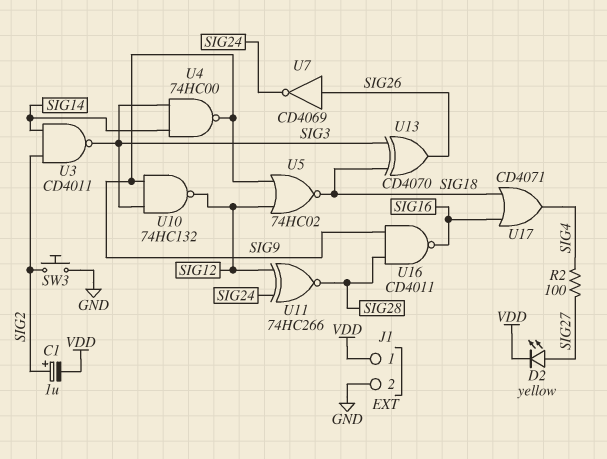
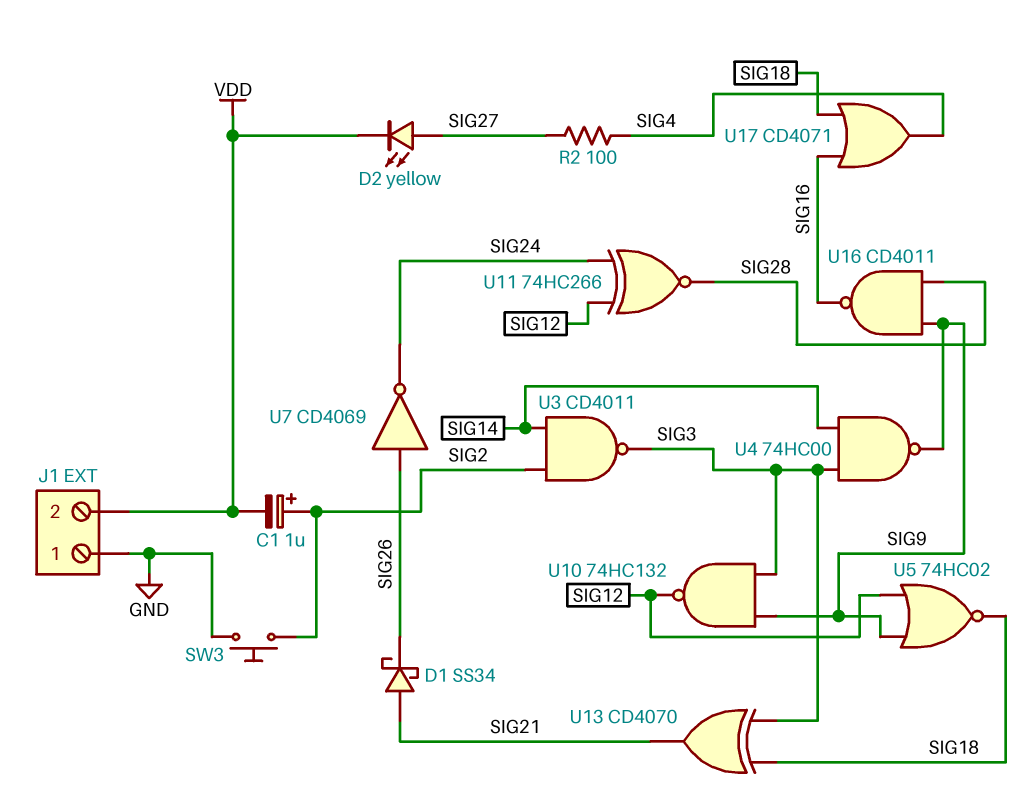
D1: none -> schottky SS34 (A SIG21, K SIG26)
J1 pin 1: VDD -> GND
J1 pin 2: GND -> VDD
U13: XOR CD4070 (in SIG3, in SIG18, out SIG26) -> XOR CD4070 (in SIG3, in SIG18, out SIG21)

